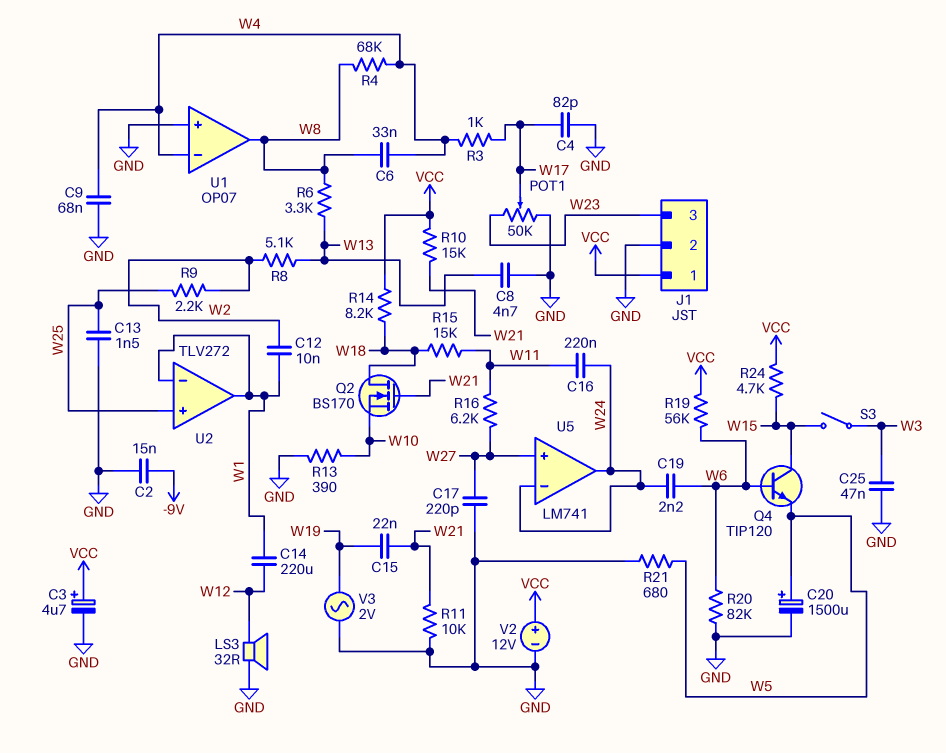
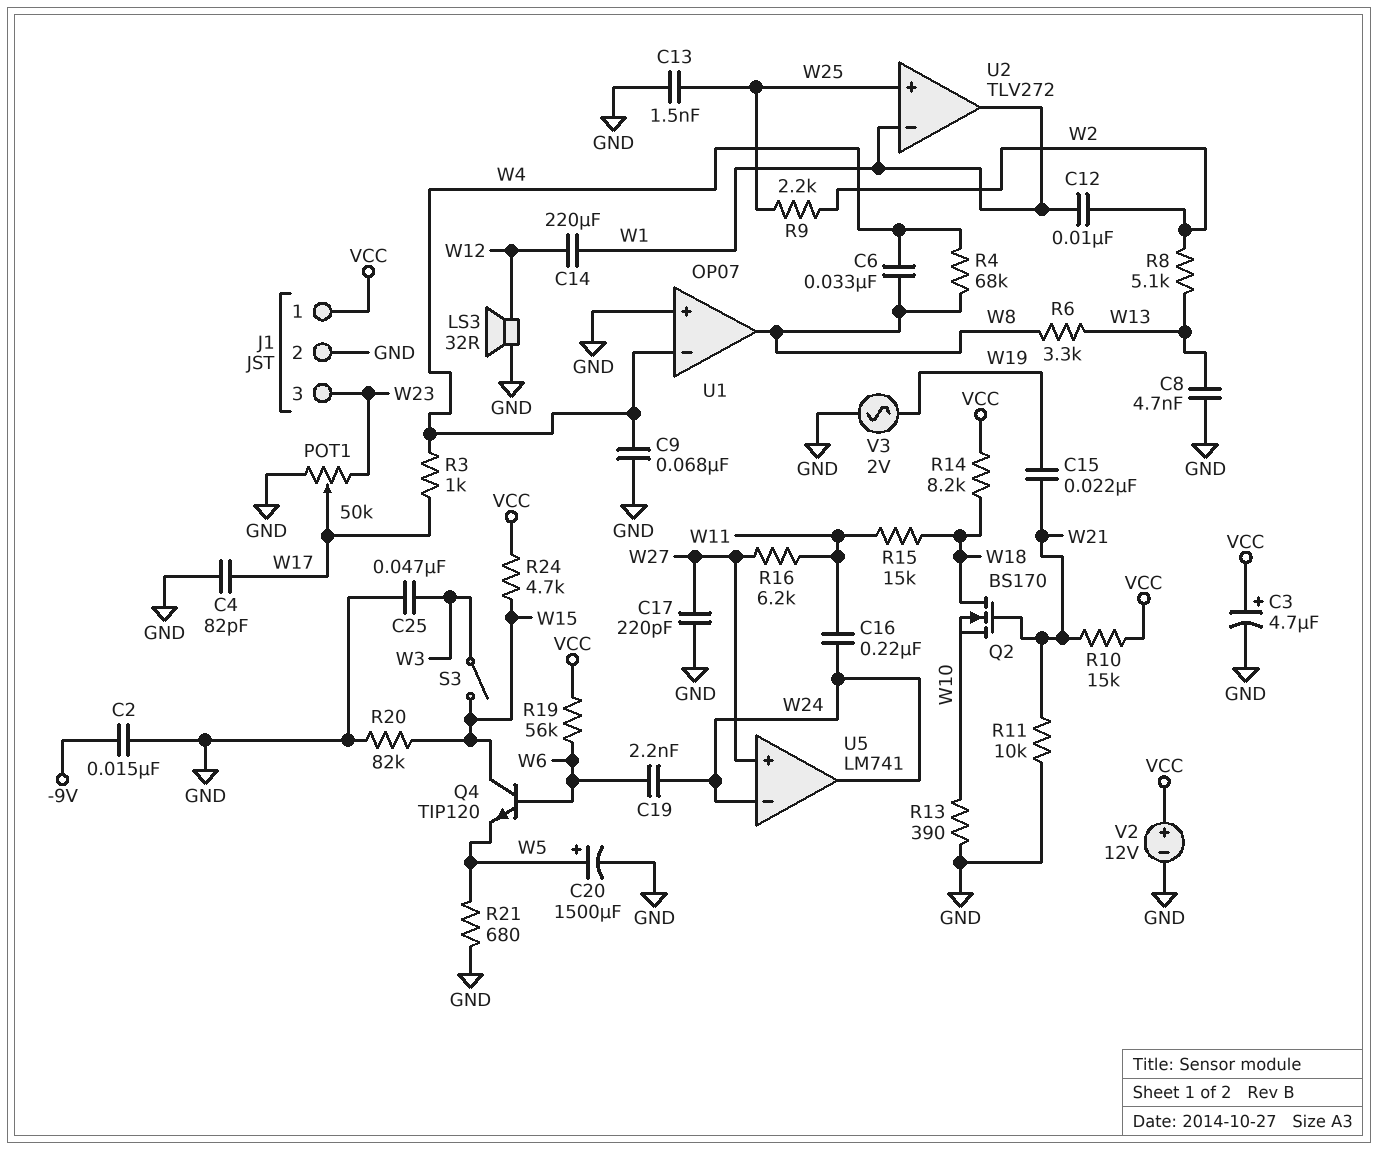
R20: 82k (GND, W6) -> 82k (GND, W15)

